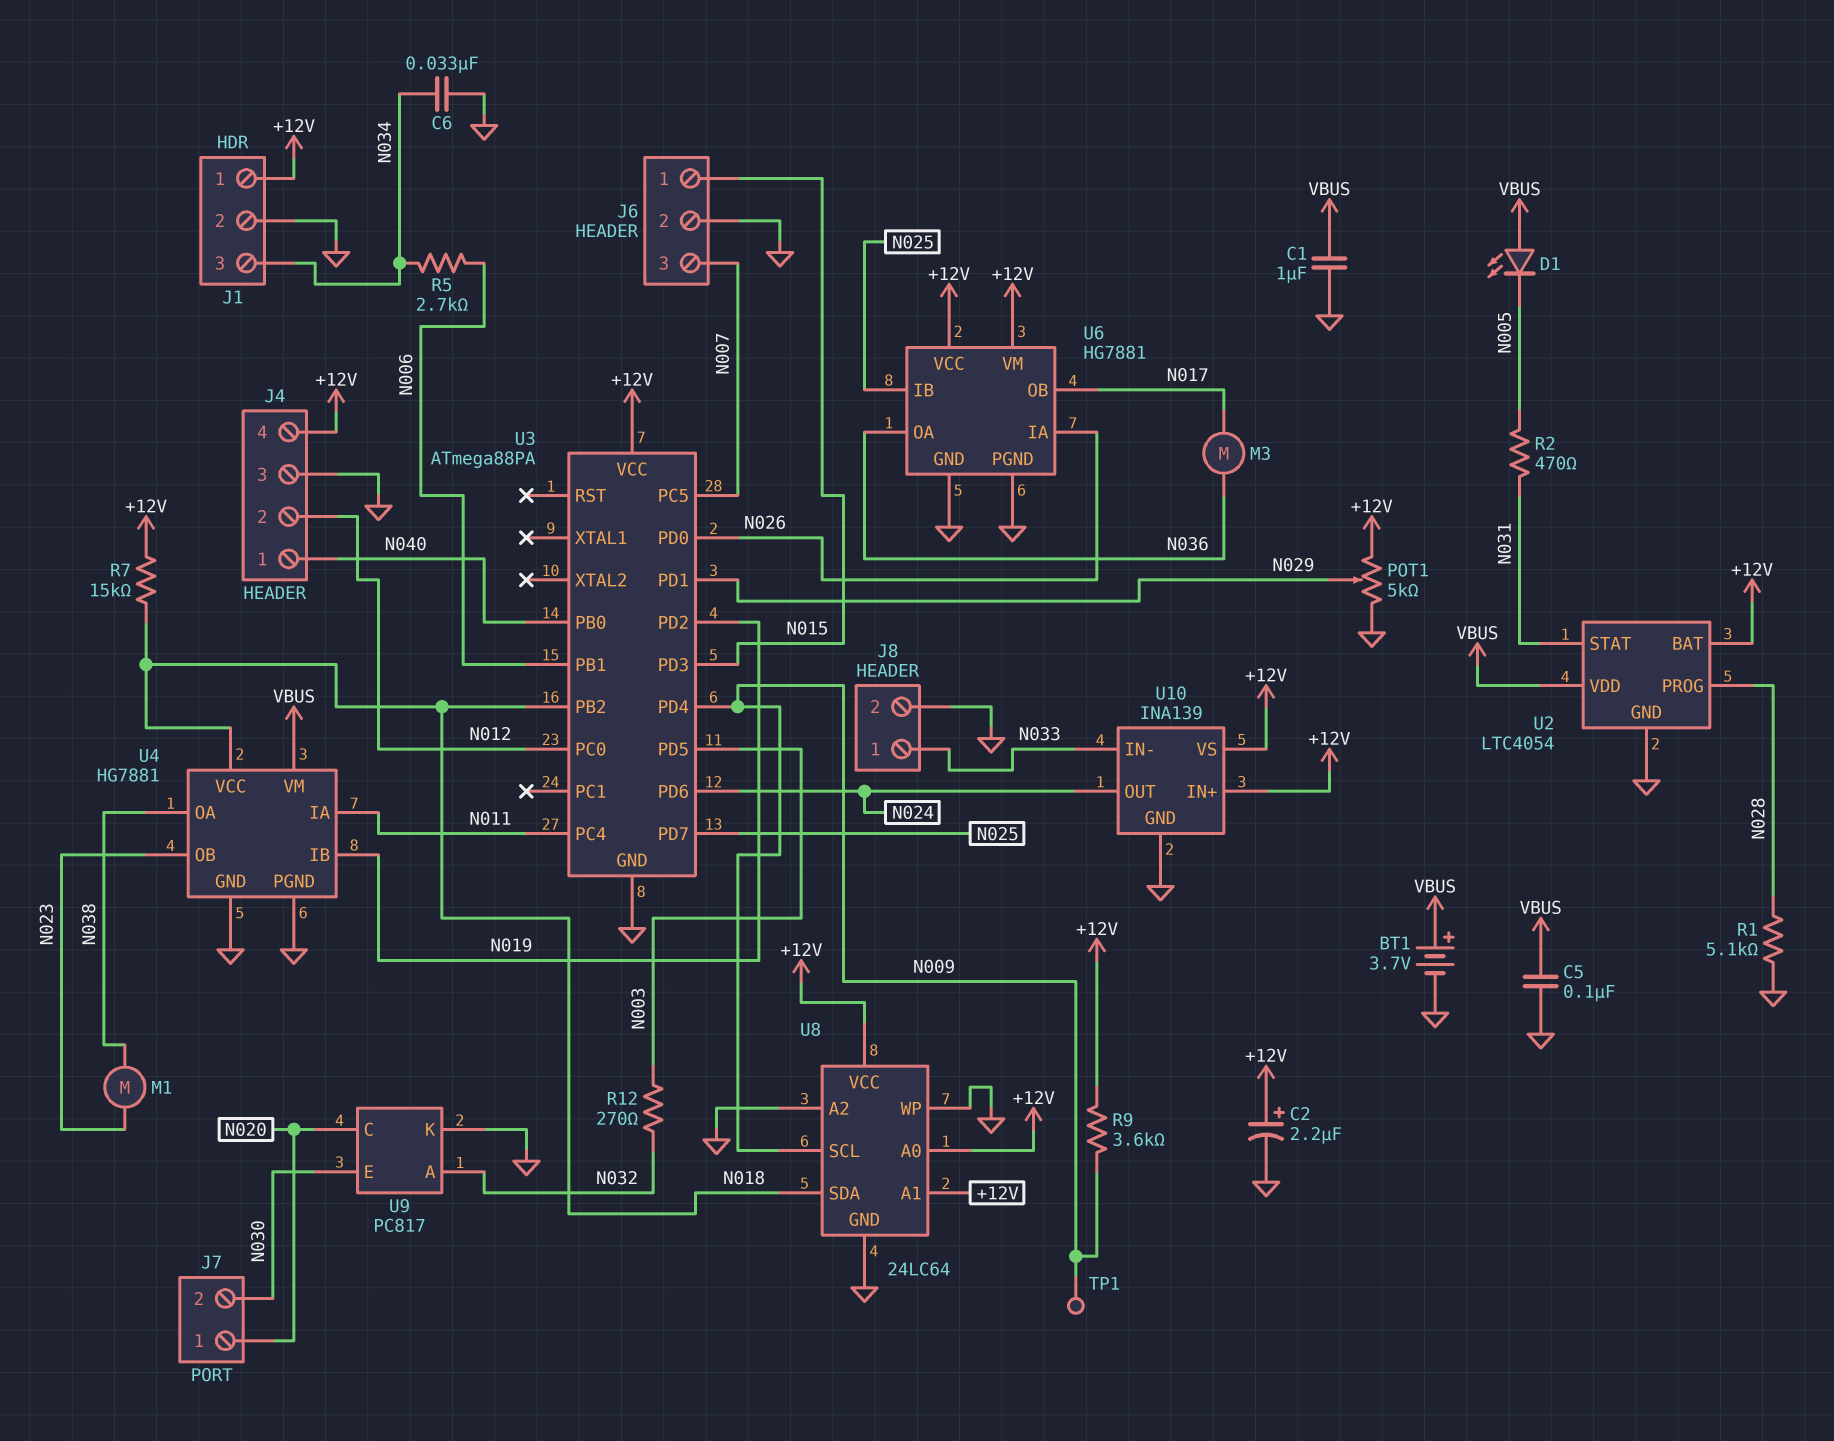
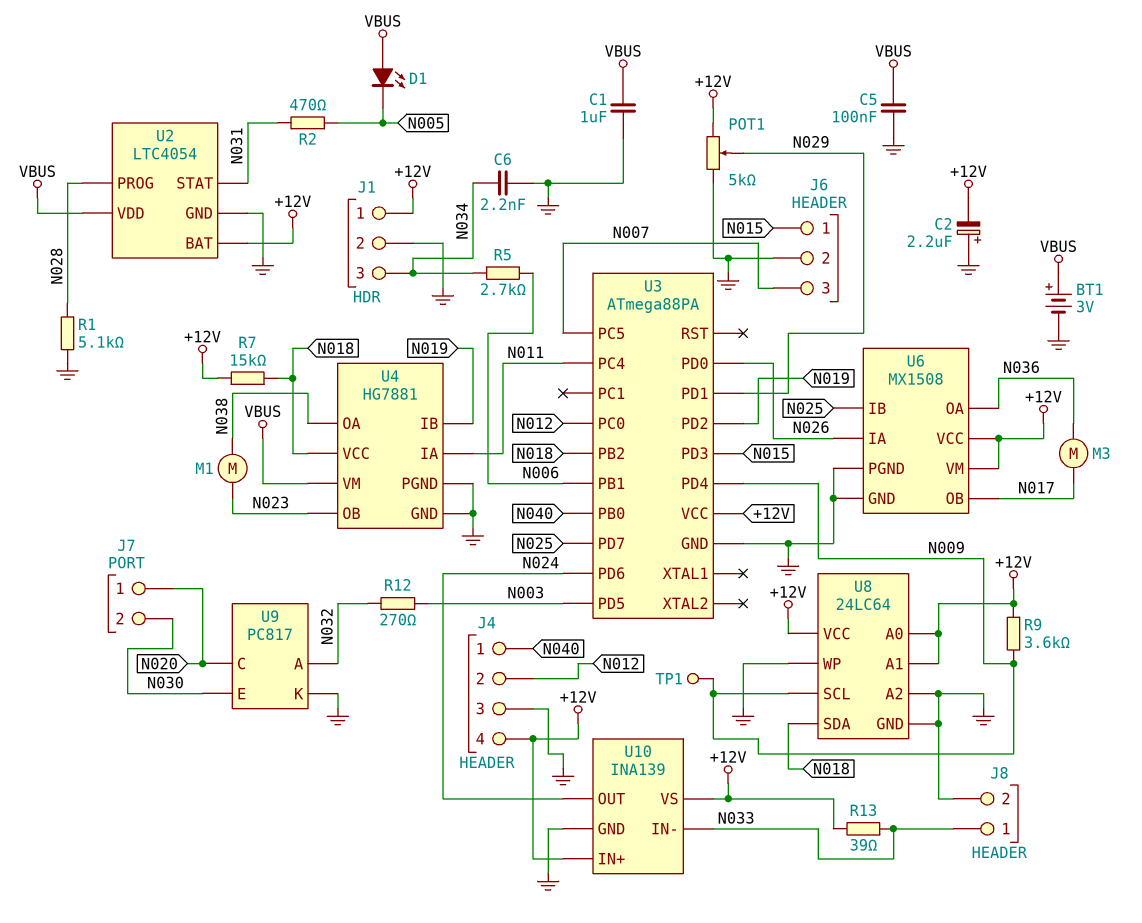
BT1: 3.7V (plus VBUS, minus GND) -> 3V (plus VBUS, minus GND)
C2: 2.2uF (plus +12V, minus GND) -> 2.2uF (plus GND, minus +12V)
C6: 33nF (GND, N034) -> 2.2nF (GND, N034)
R13: none -> 39 (+12V, N033)
U6: HG7881 -> MX1508

